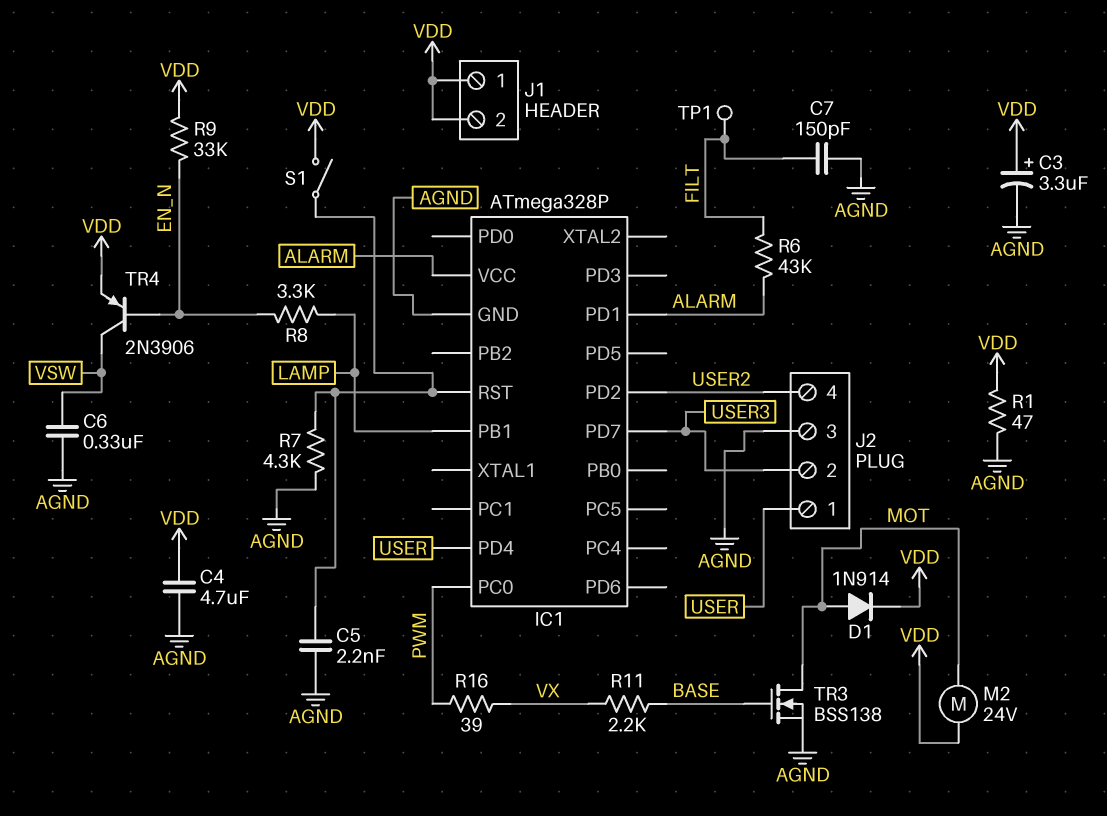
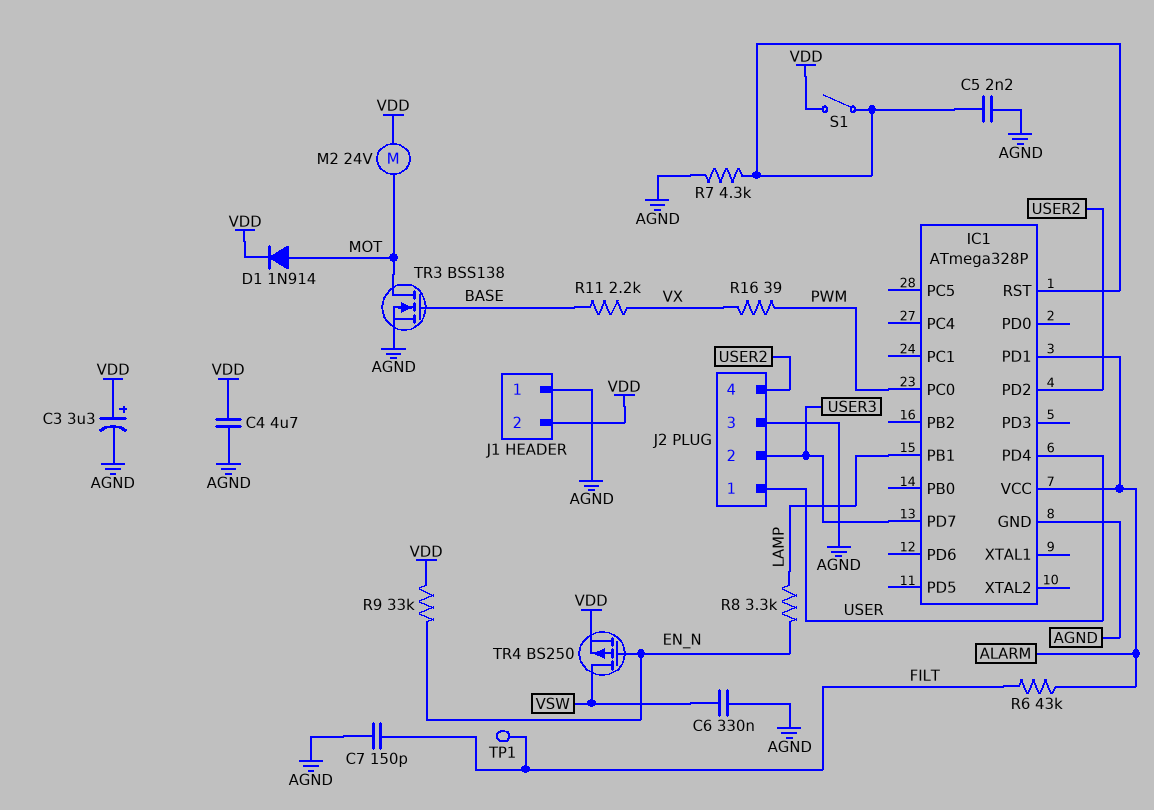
J1 pin 1: VDD -> AGND
R1: 47 (AGND, VDD) -> none
TR4: PNP 2N3906 (B EN_N, C VSW, E VDD) -> PMOS BS250 (G EN_N, D VSW, S VDD)

